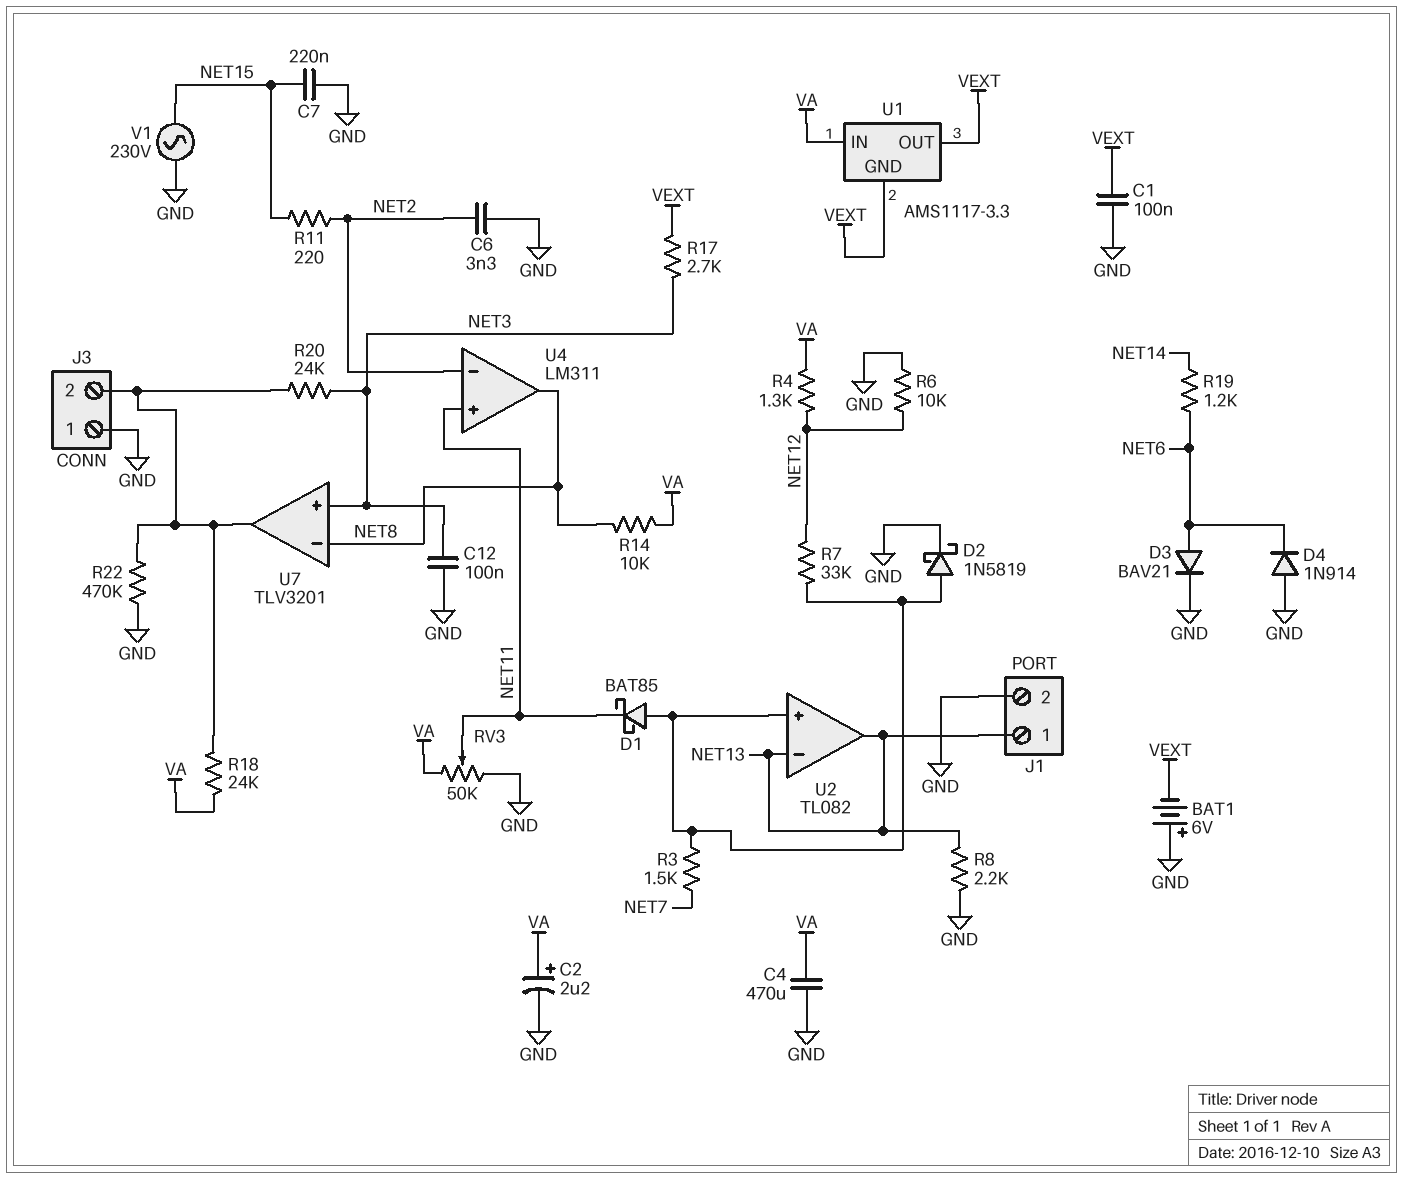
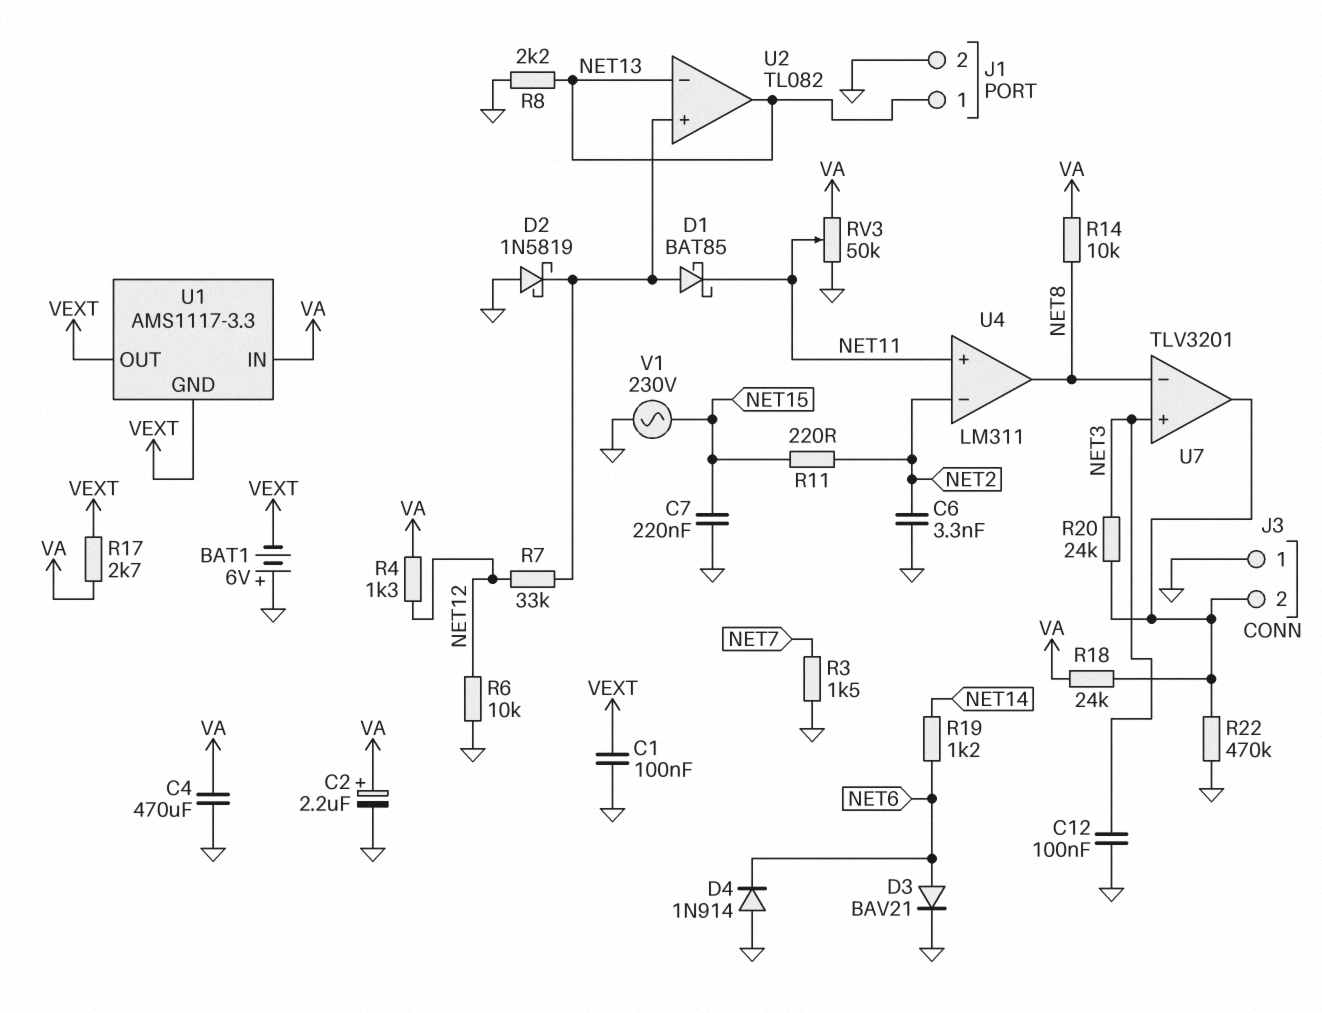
D2: schottky 1N5819 (A U2/in+, K GND) -> schottky 1N5819 (A GND, K U2/in+)
R3: 1.5k (NET7, U2/in+) -> 1.5k (GND, NET7)
R17: 2.7k (NET3, VEXT) -> 2.7k (VA, VEXT)

